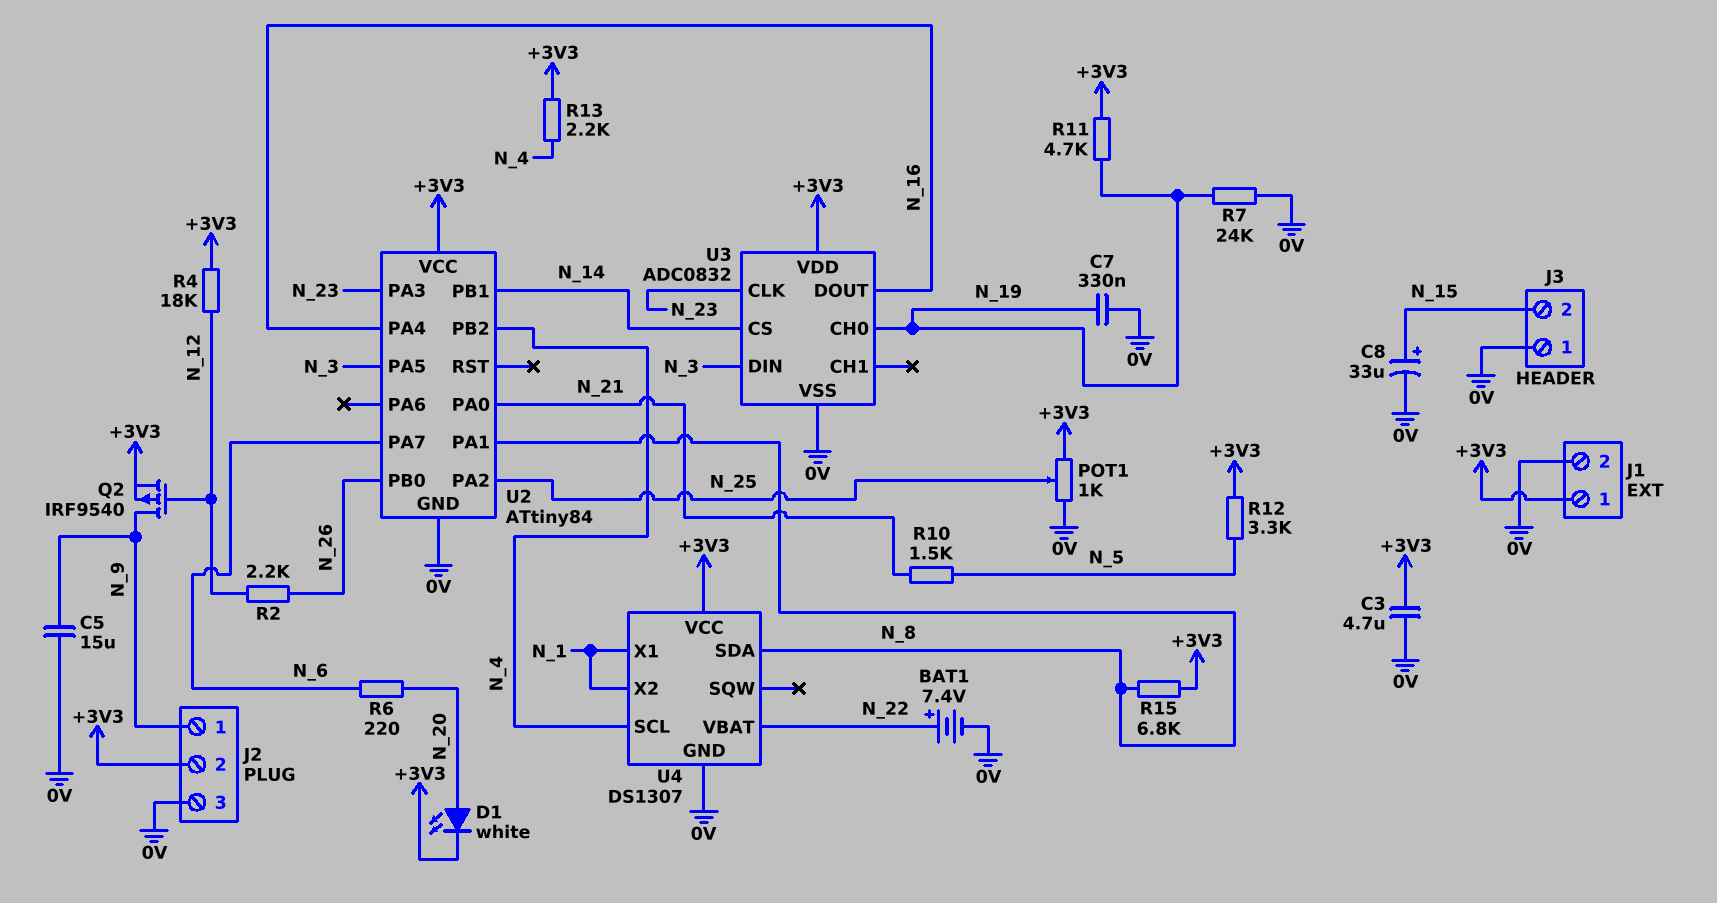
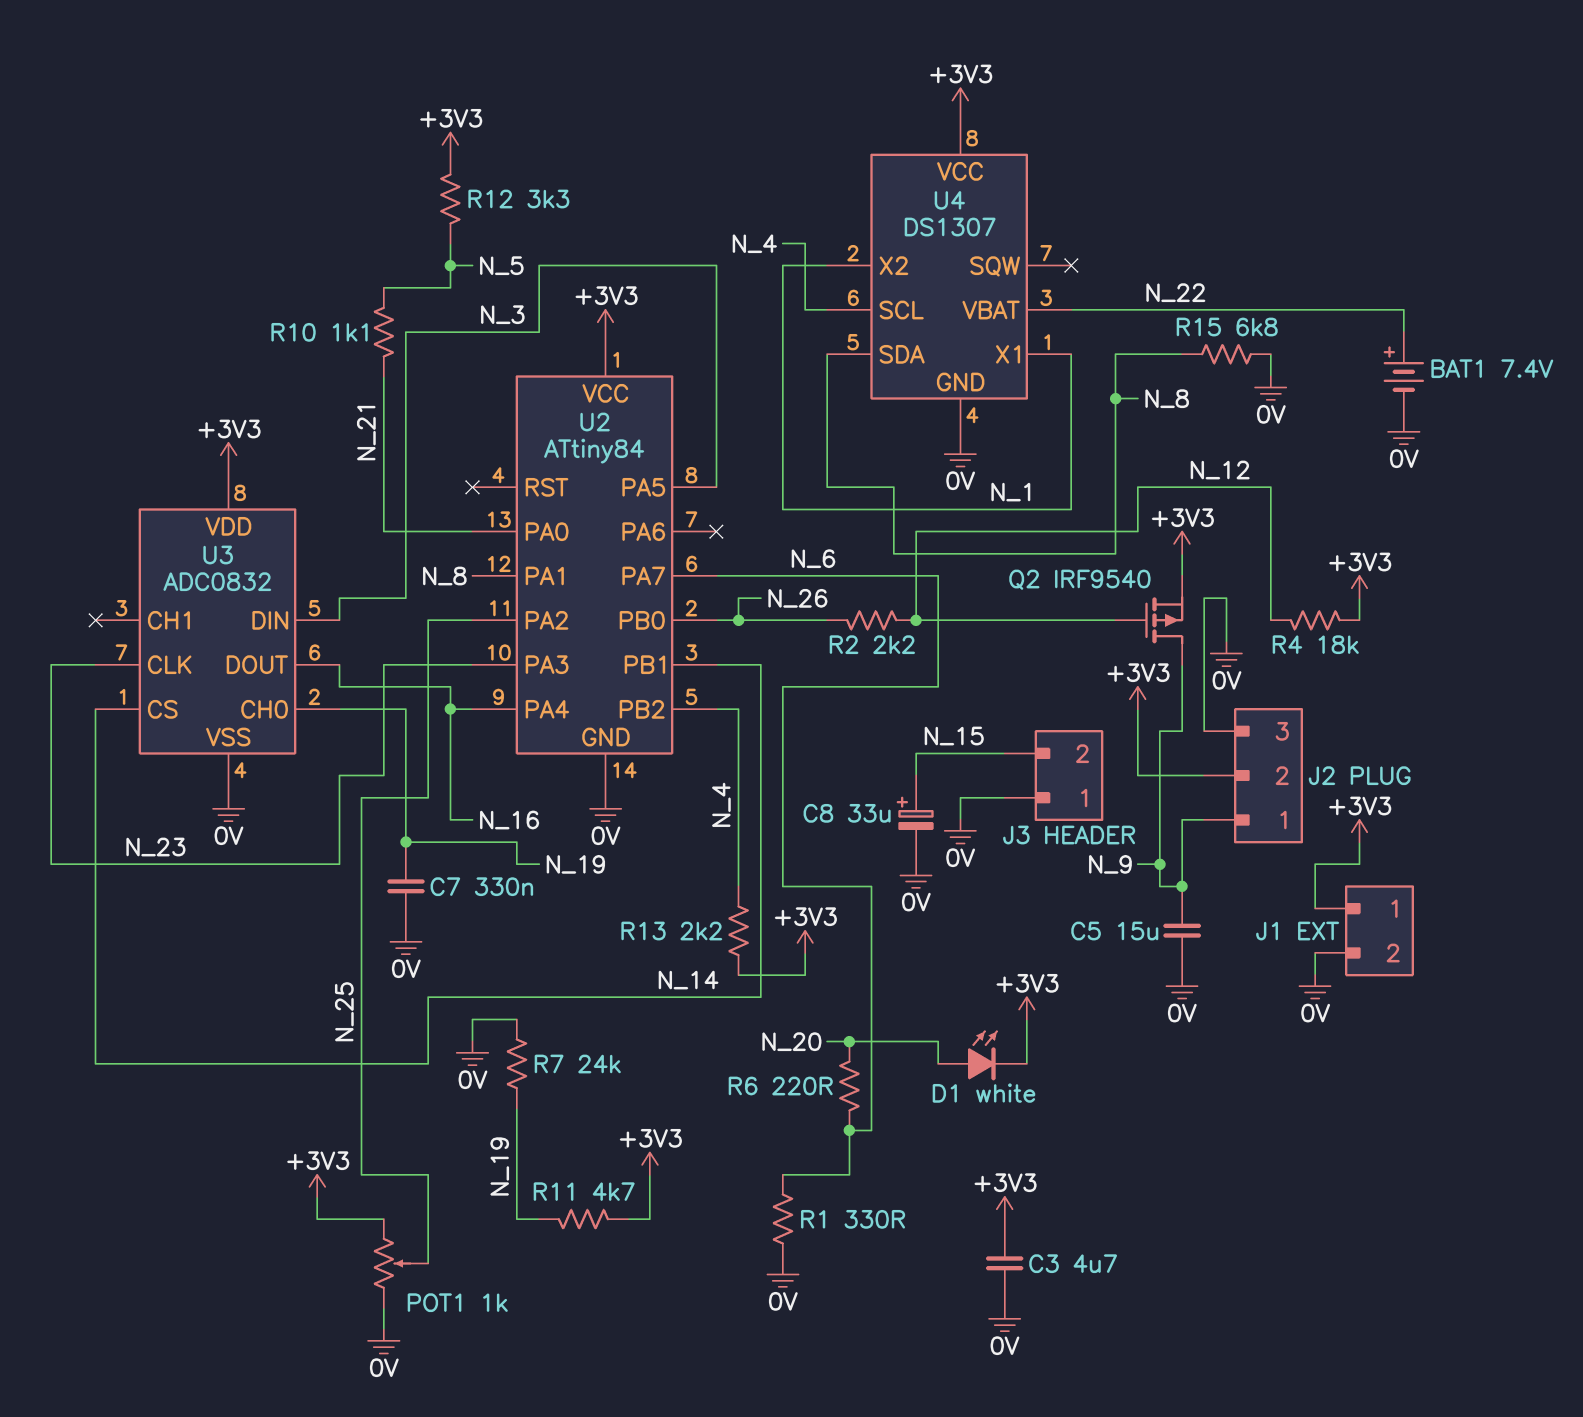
R1: none -> 330 (0V, N_6)
R10: 1.5k (N_5, N_21) -> 1.1k (N_5, N_21)
R15: 6.8k (+3V3, N_8) -> 6.8k (0V, N_8)

